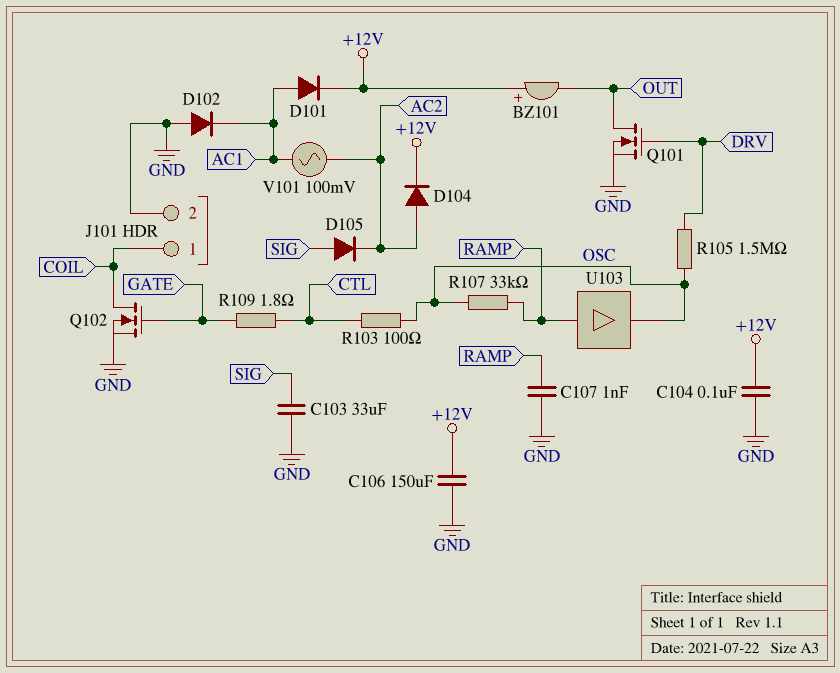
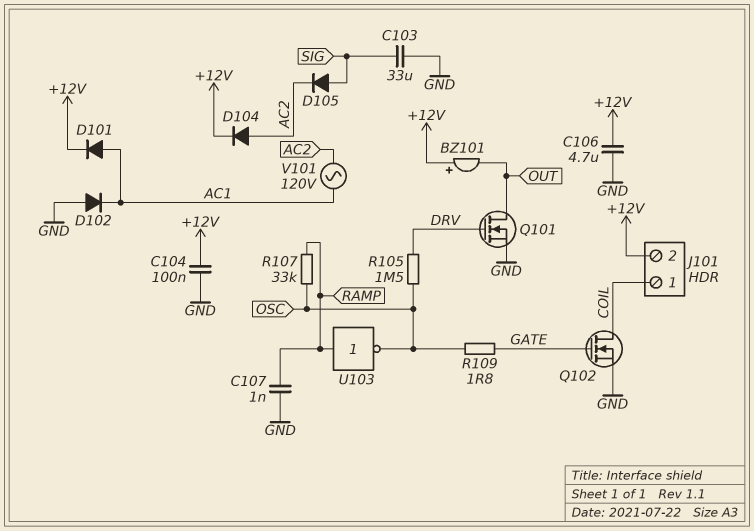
C106: 150uF (+12V, GND) -> 4.7uF (+12V, GND)
J101 pin 2: GND -> +12V
R103: 100 (CTL, OSC) -> none
R109: 1.8 (CTL, GATE) -> 1.8 (GATE, OSC)
U103: buffer (in RAMP, out OSC) -> NOT (in RAMP, out OSC)
V101: AC 100mV (AC1, AC2) -> AC 120V (AC1, AC2)

